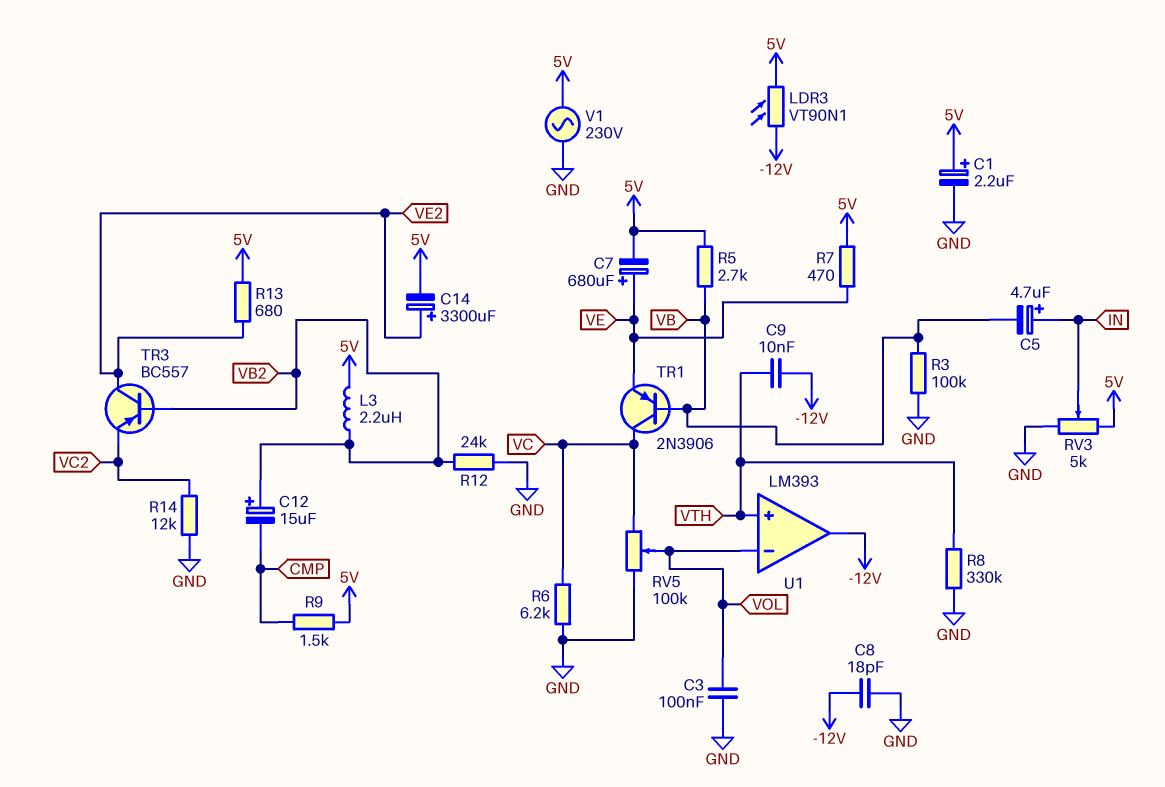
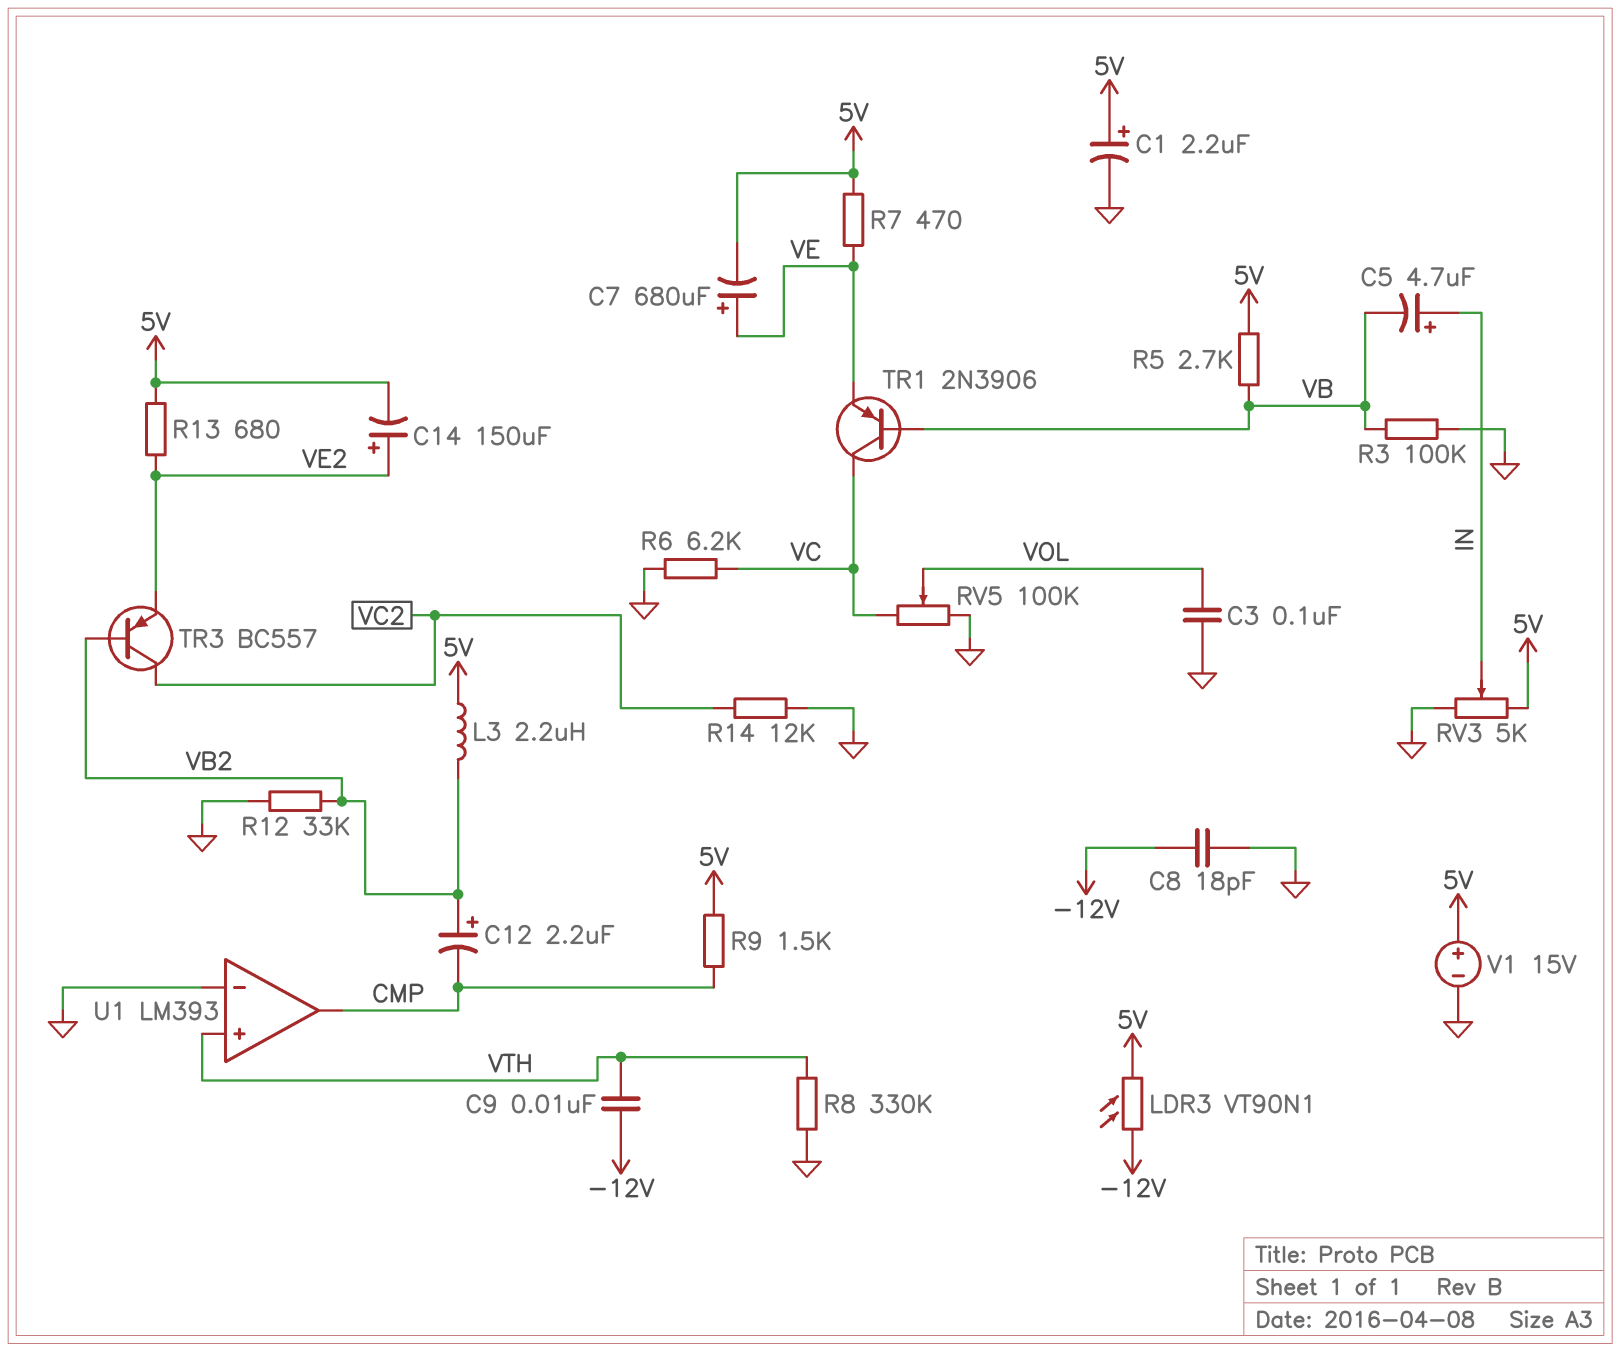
C12: 15uF (plus VB2, minus CMP) -> 2.2uF (plus VB2, minus CMP)
C14: 3300uF (plus VE2, minus 5V) -> 150uF (plus VE2, minus 5V)
R12: 24k (GND, VB2) -> 33k (GND, VB2)
TR3: PNP BC557 (B VB2, C VE2, E VC2) -> PNP BC557 (B VB2, C VC2, E VE2)
U1 pin in-: VOL -> GND
U1 pin out: -12V -> CMP
V1: AC 230V (5V, GND) -> 15V (plus 5V, minus GND)

